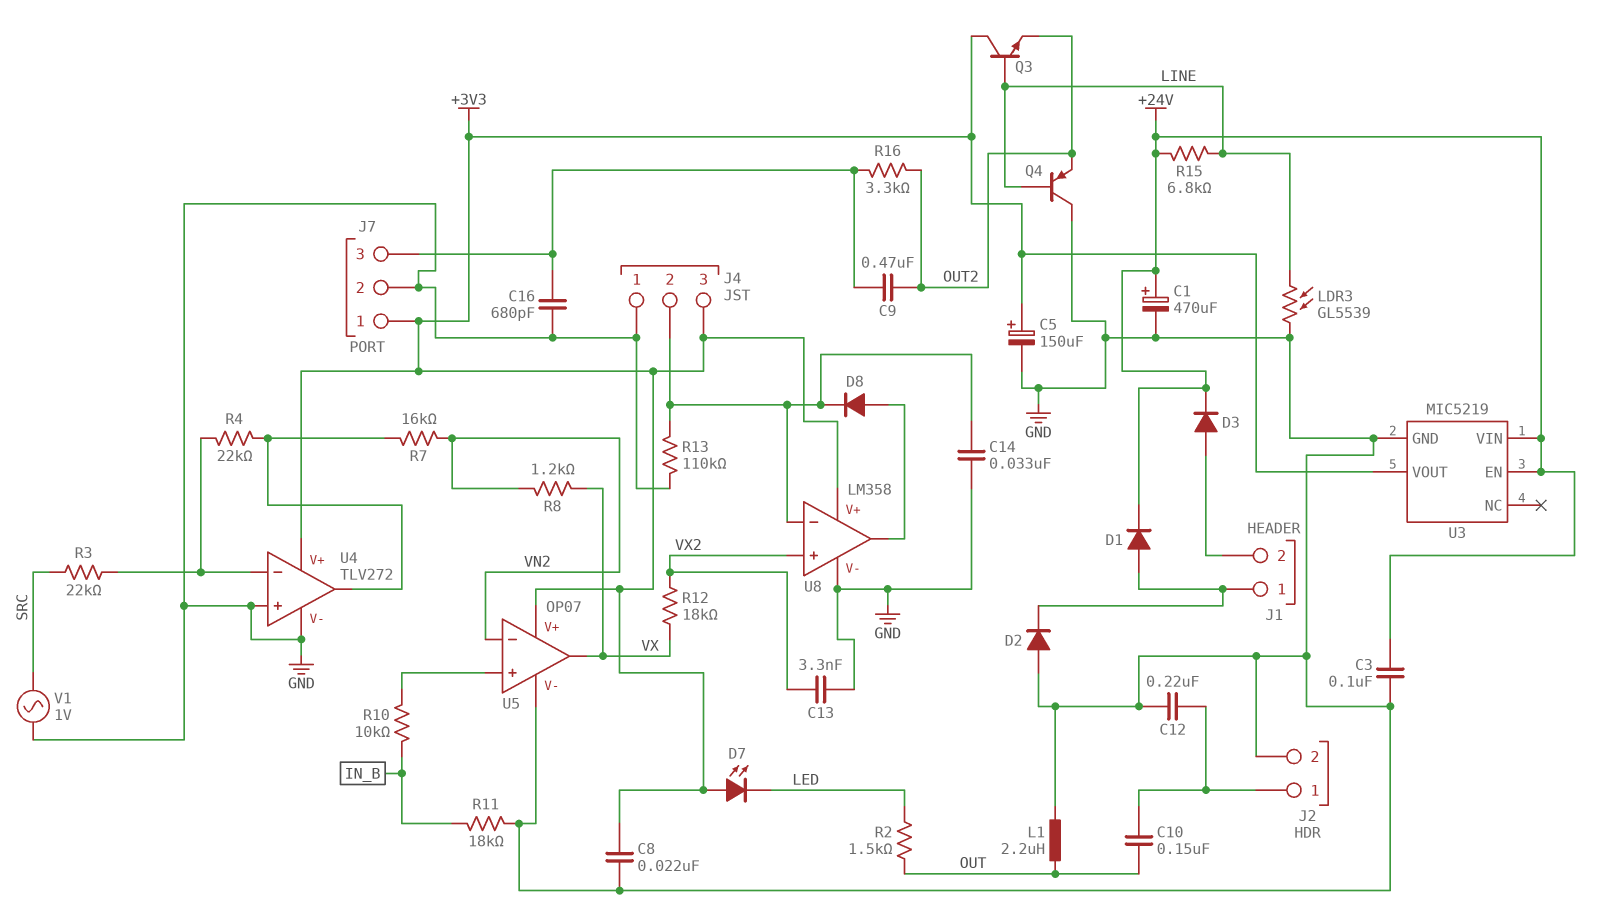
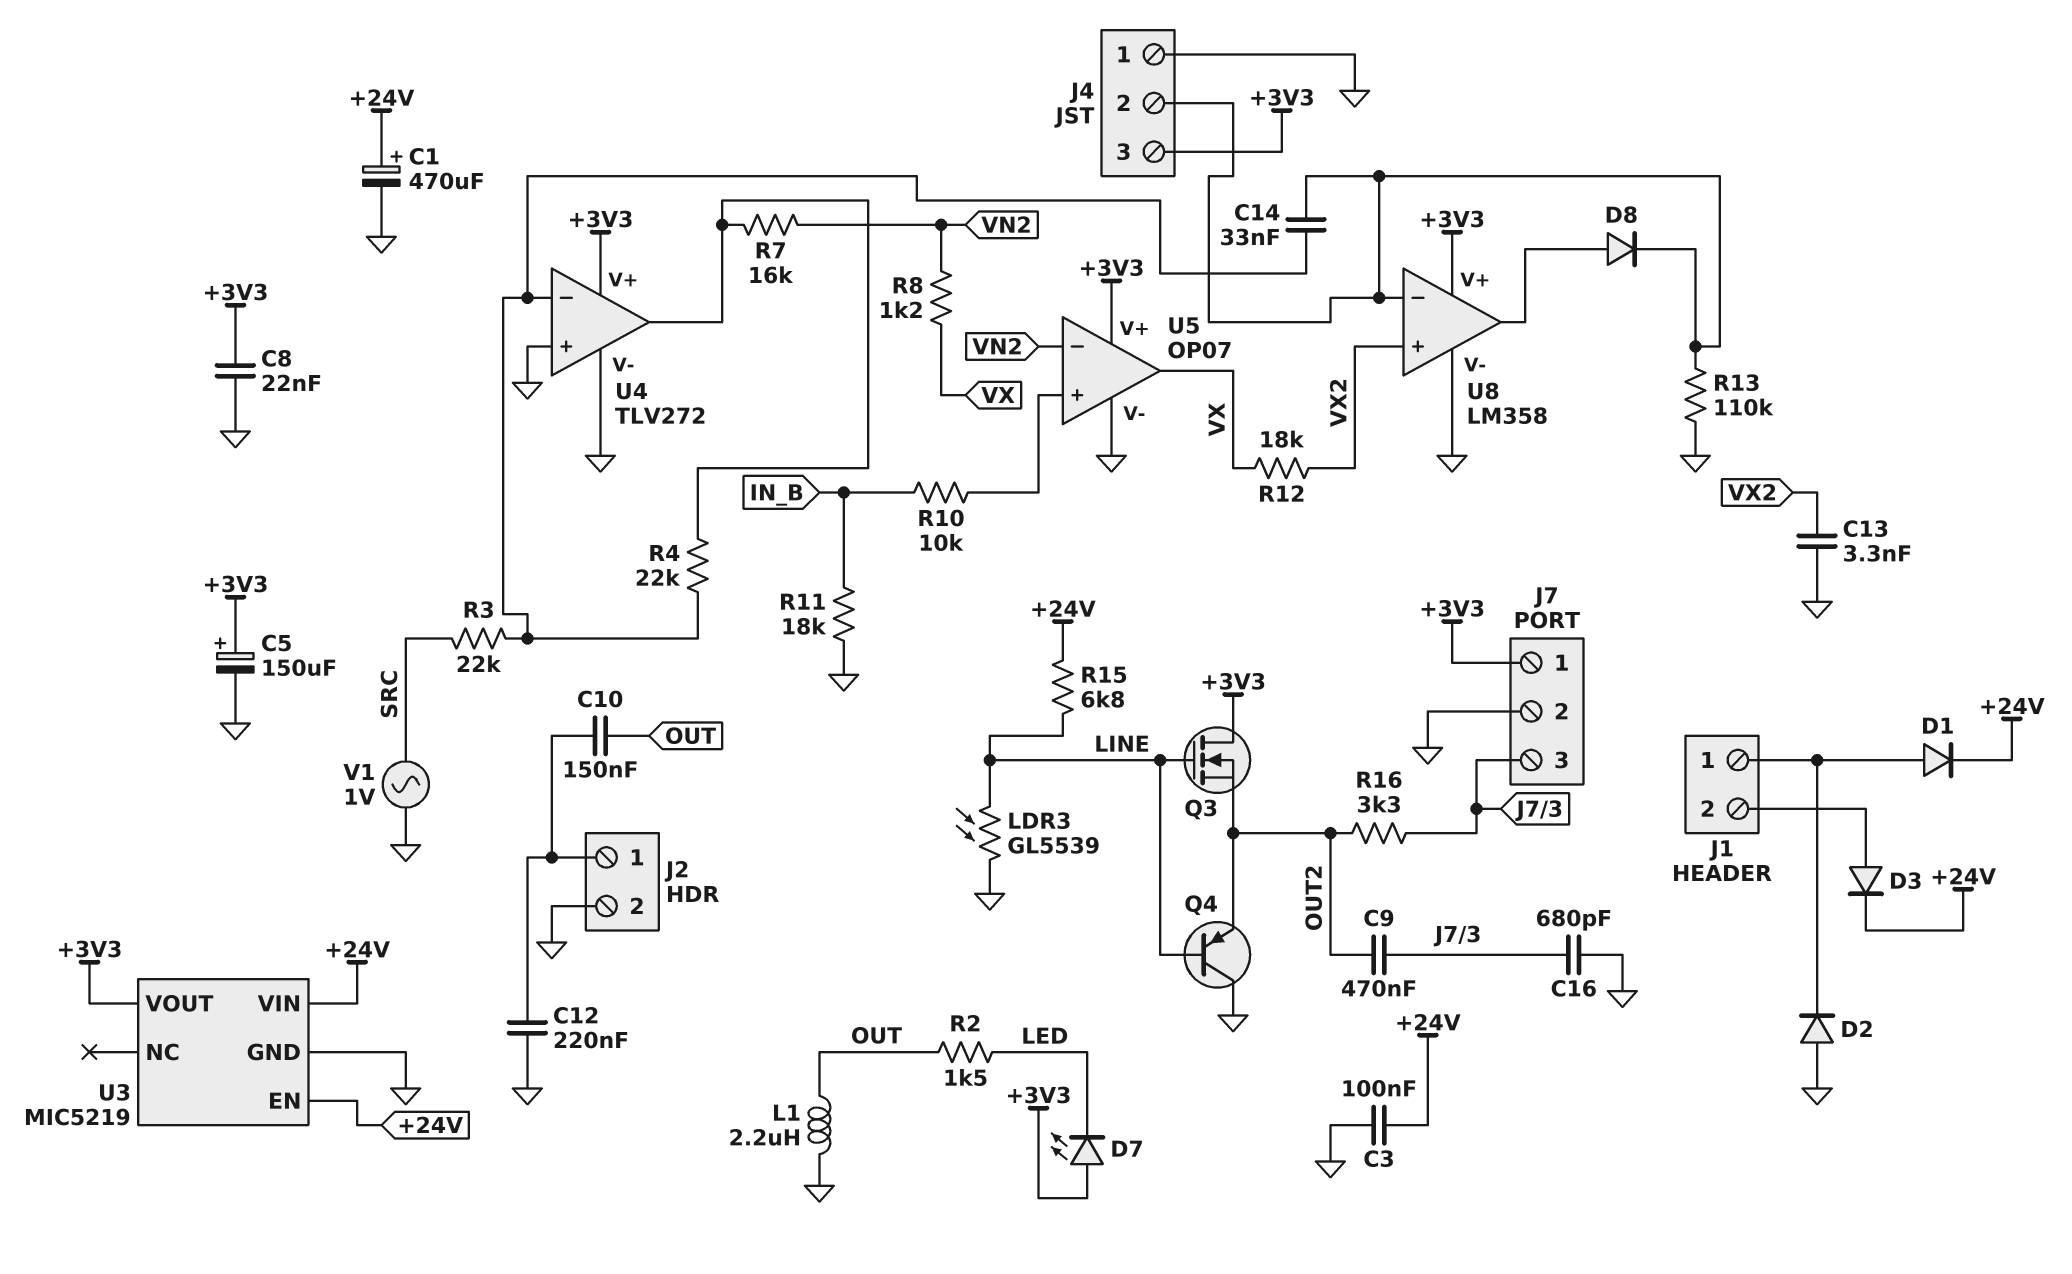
C14: 33nF (GND, J4/2) -> 33nF (J4/2, U4/in-)
Q3: NPN (B LINE, C +3V3, E OUT2) -> NMOS (G LINE, D +3V3, S OUT2)

